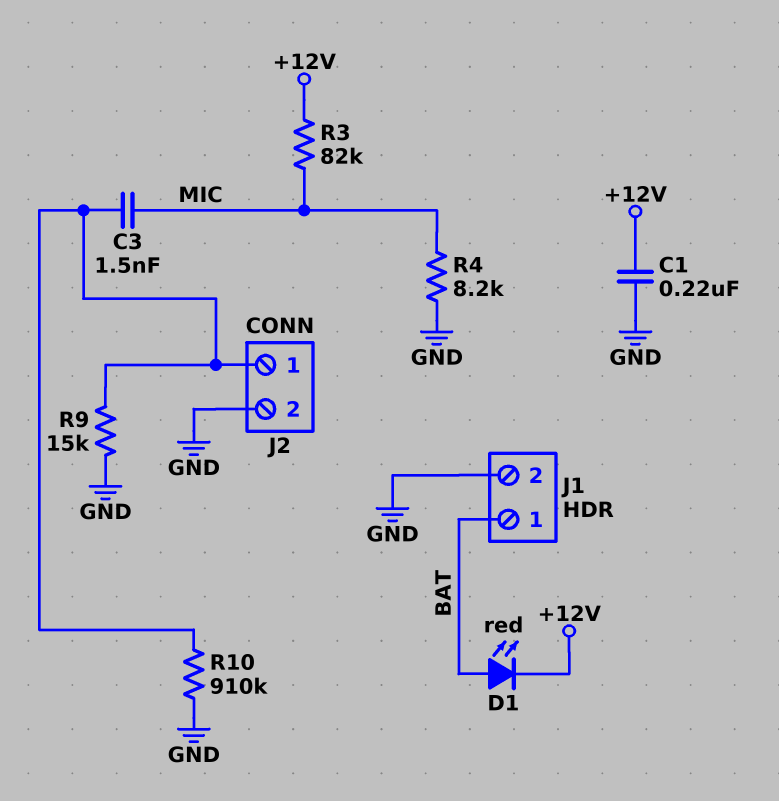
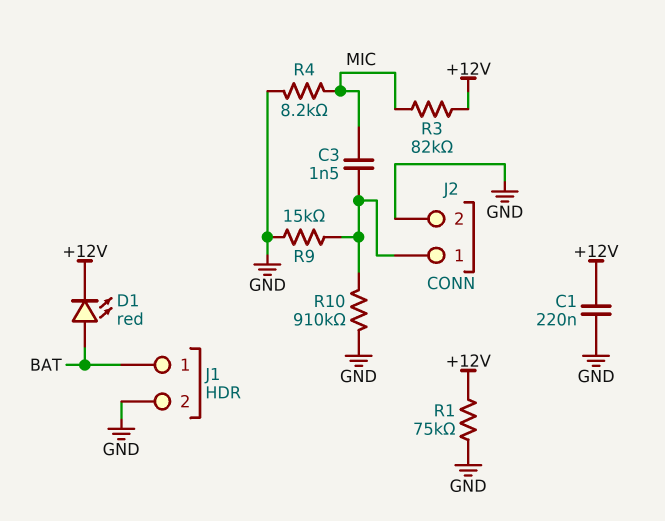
R1: none -> 75k (+12V, GND)

